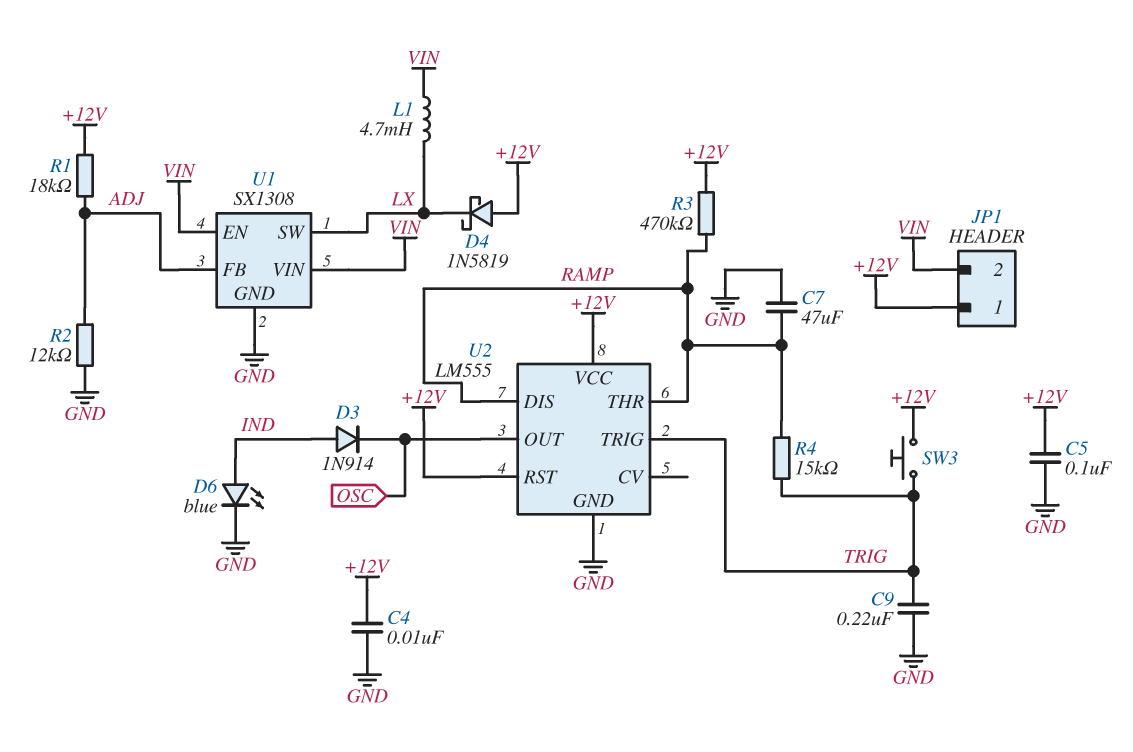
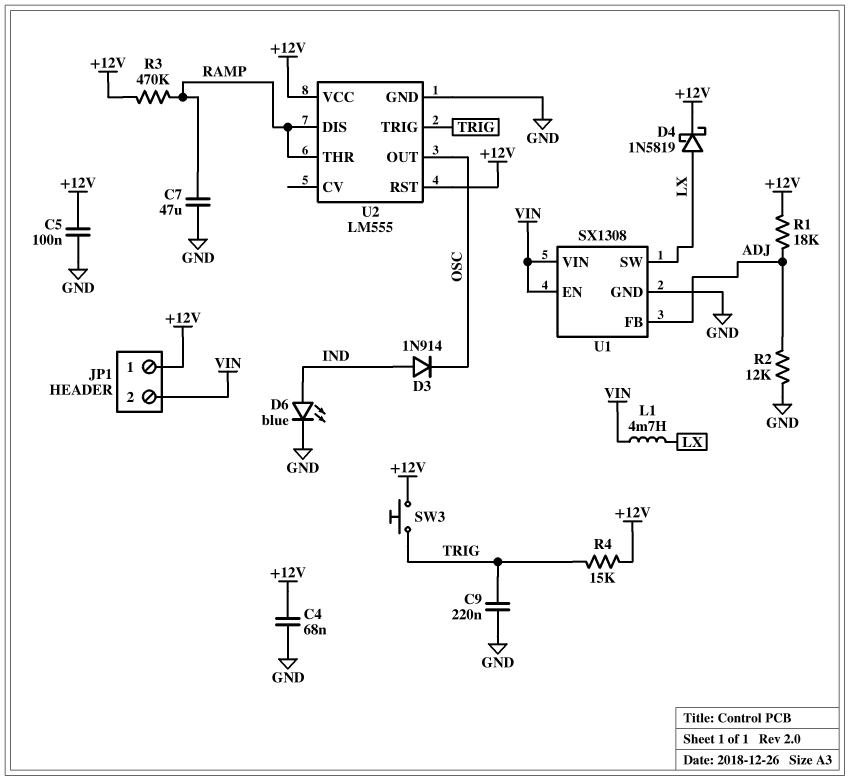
C4: 10nF (+12V, GND) -> 68nF (+12V, GND)
D4: schottky 1N5819 (A +12V, K LX) -> schottky 1N5819 (A LX, K +12V)
R4: 15k (RAMP, TRIG) -> 15k (+12V, TRIG)

